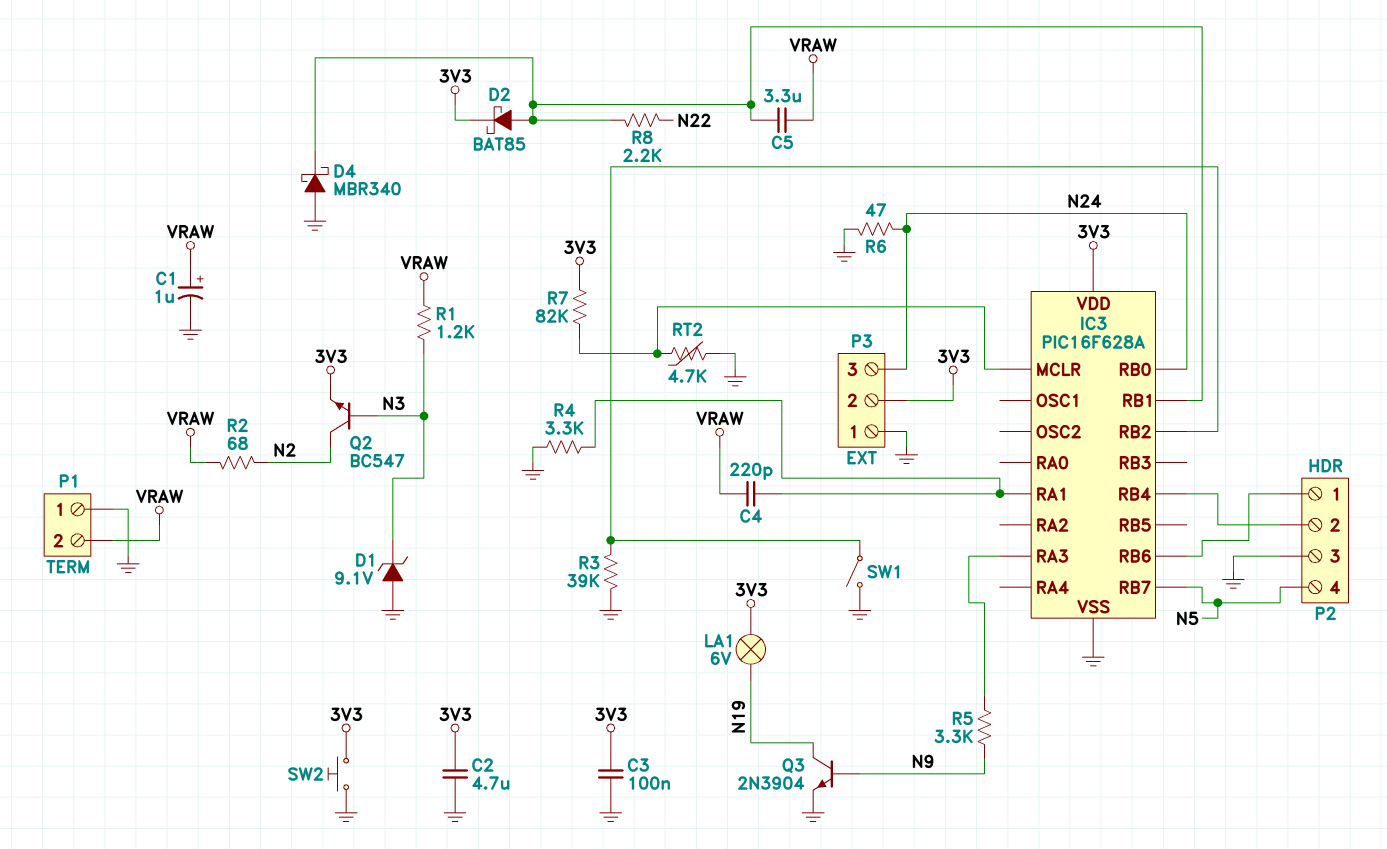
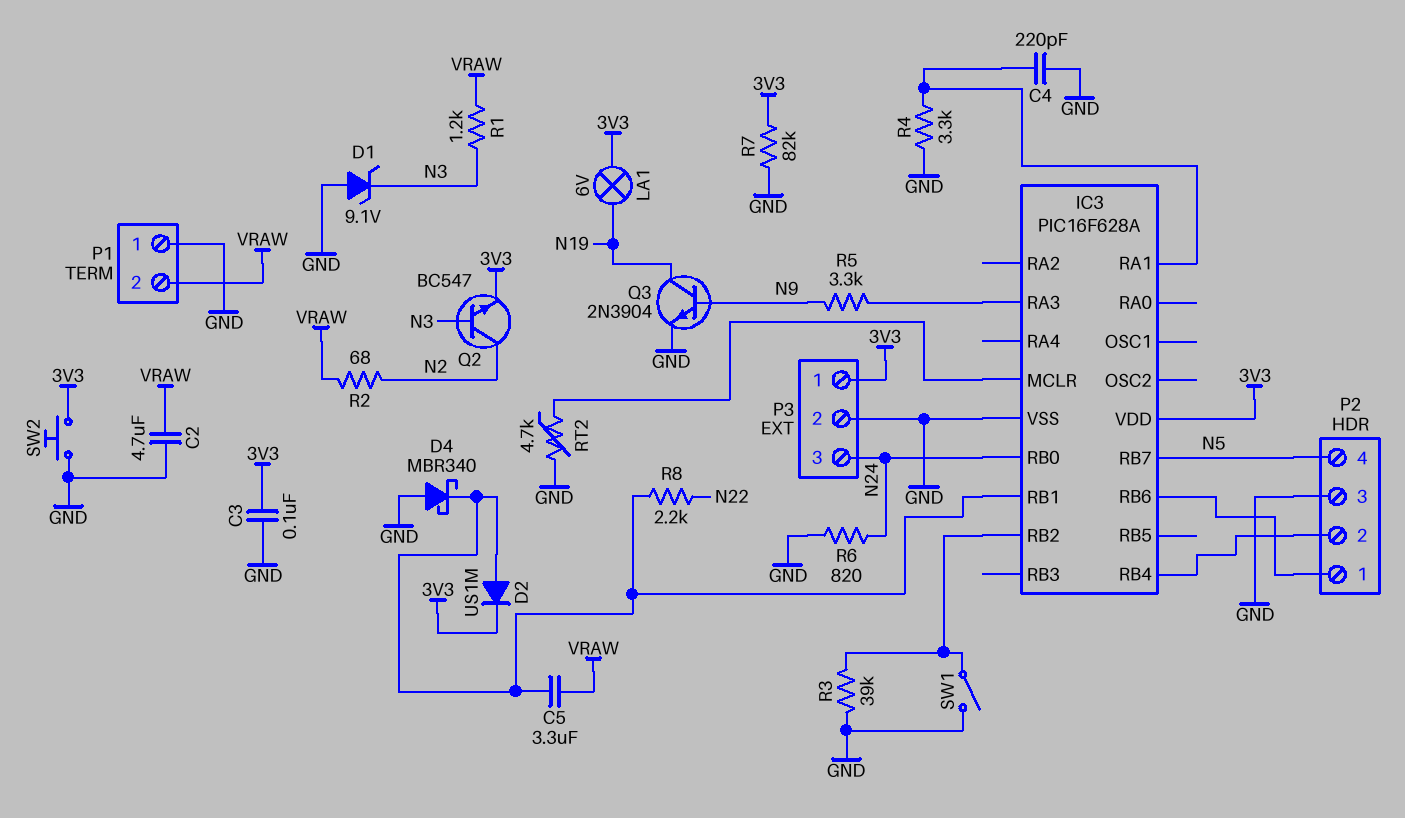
C1: 1uF (plus VRAW, minus GND) -> none
C2: 4.7uF (3V3, GND) -> 4.7uF (GND, VRAW)
C4: 220pF (IC3/RA1, VRAW) -> 220pF (GND, IC3/RA1)
D2: schottky BAT85 (A IC3/RB1, K 3V3) -> diode US1M (A IC3/RB1, K 3V3)
P3 pin 1: GND -> 3V3
P3 pin 2: 3V3 -> GND
R6: 47 (GND, N24) -> 820 (GND, N24)
R7: 82k (3V3, IC3/MCLR) -> 82k (3V3, GND)

